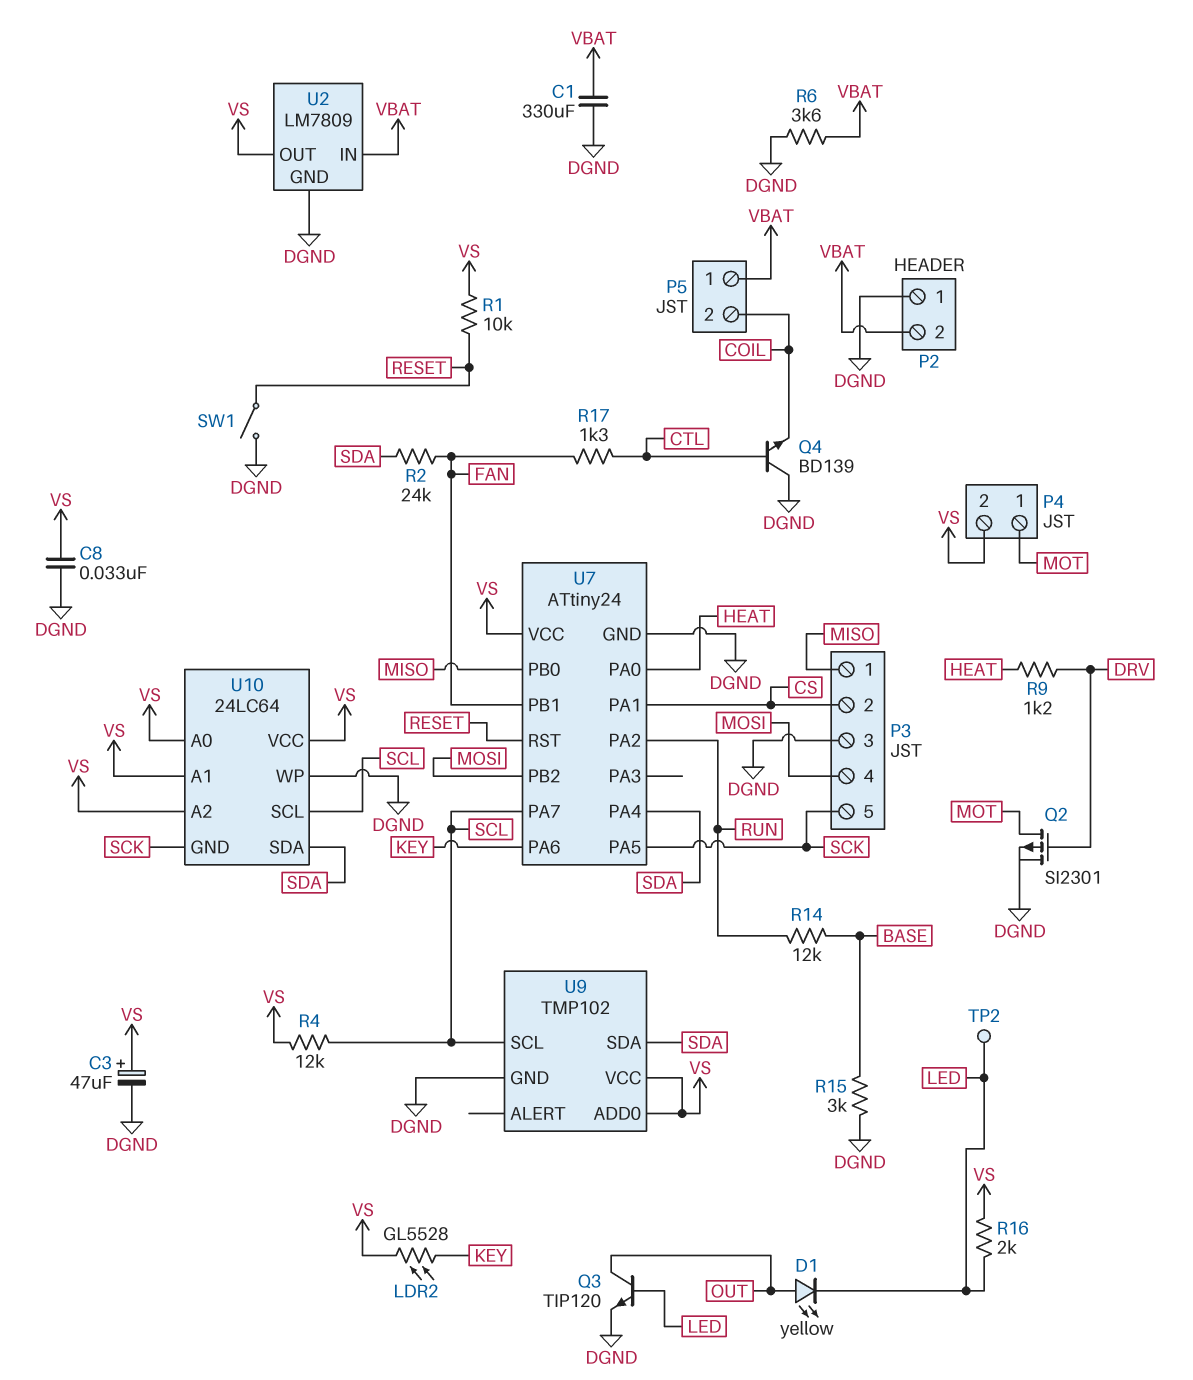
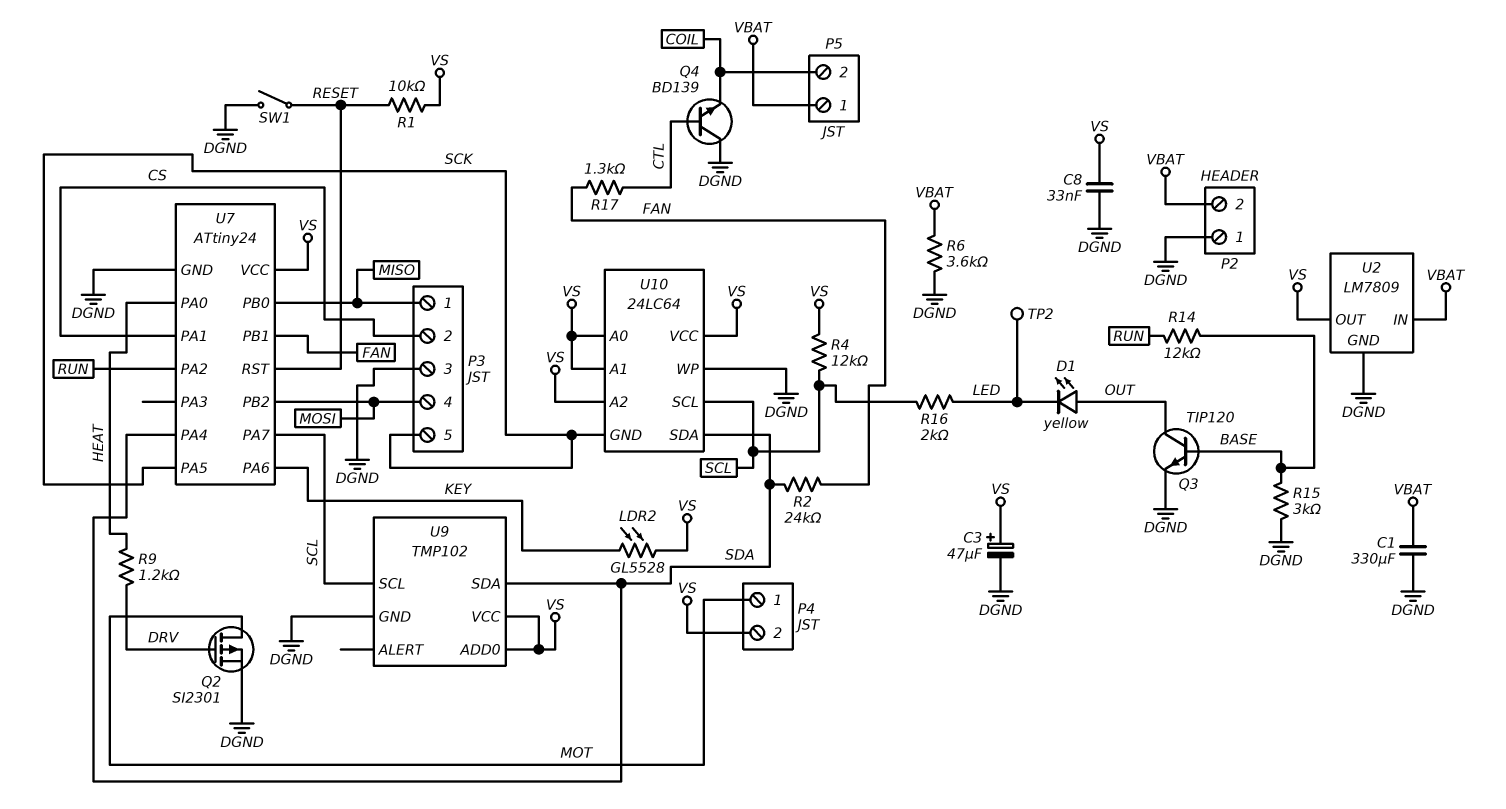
Q3: NPN TIP120 (B LED, C OUT, E DGND) -> NPN TIP120 (B BASE, C OUT, E DGND)
R16: 2k (LED, VS) -> 2k (LED, SCL)

